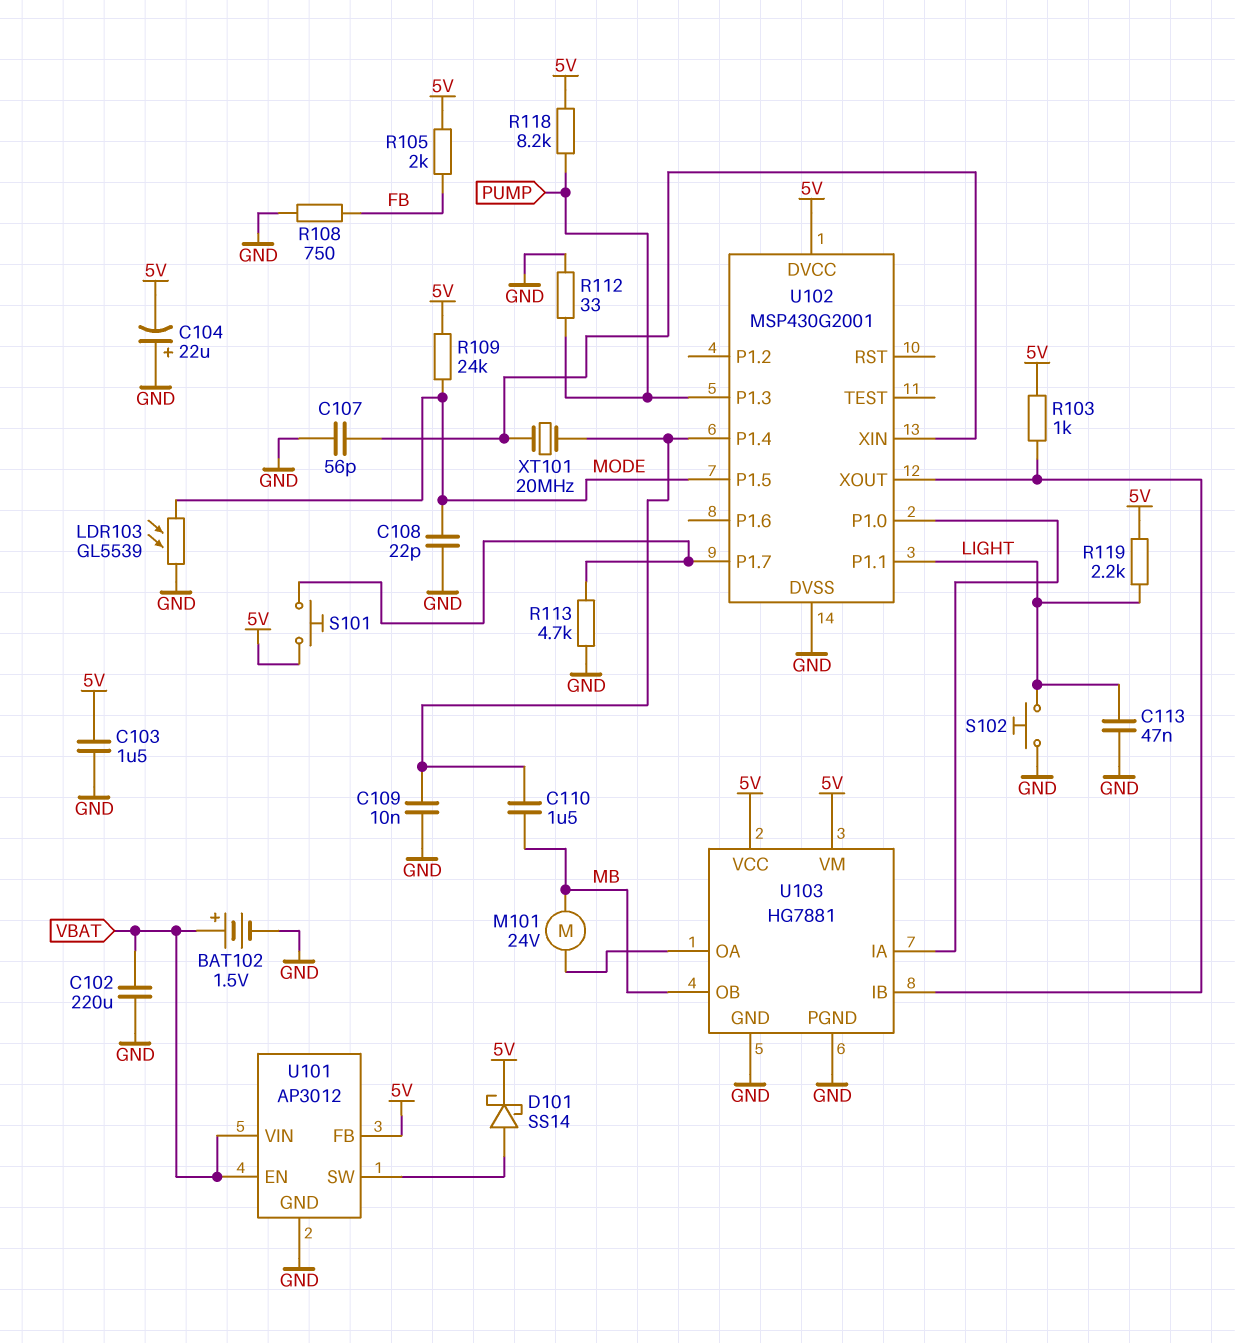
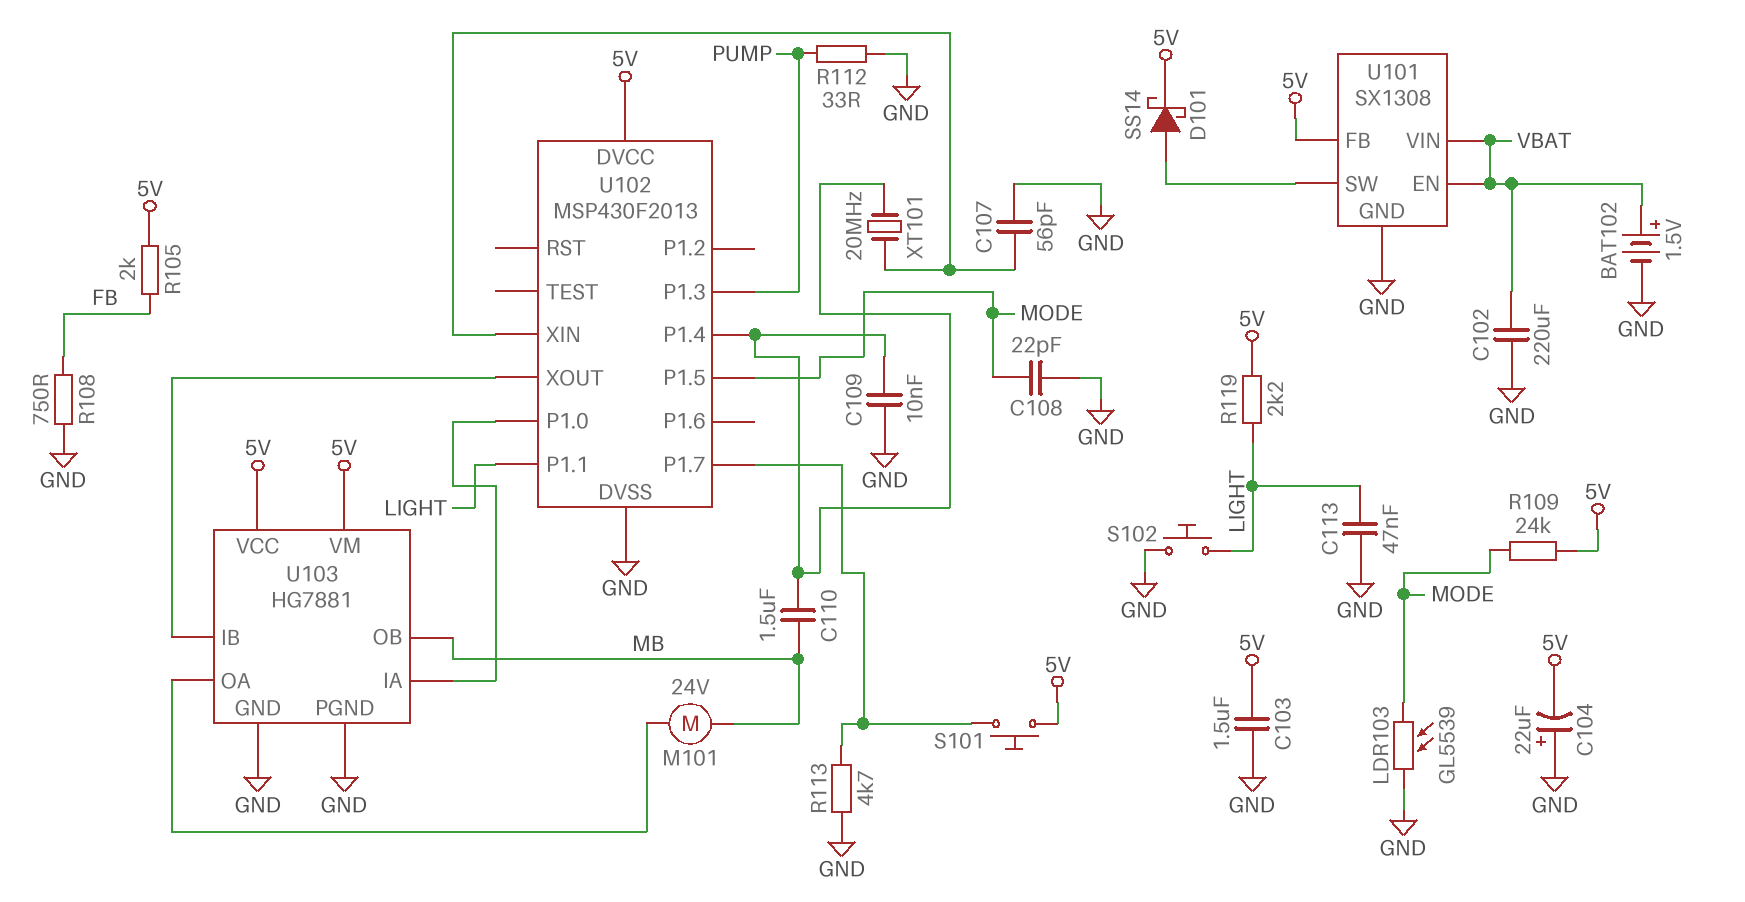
R103: 1k (5V, U102/XOUT) -> none
R118: 8.2k (5V, PUMP) -> none
U101: AP3012 -> SX1308
U102: MSP430G2001 -> MSP430F2013

